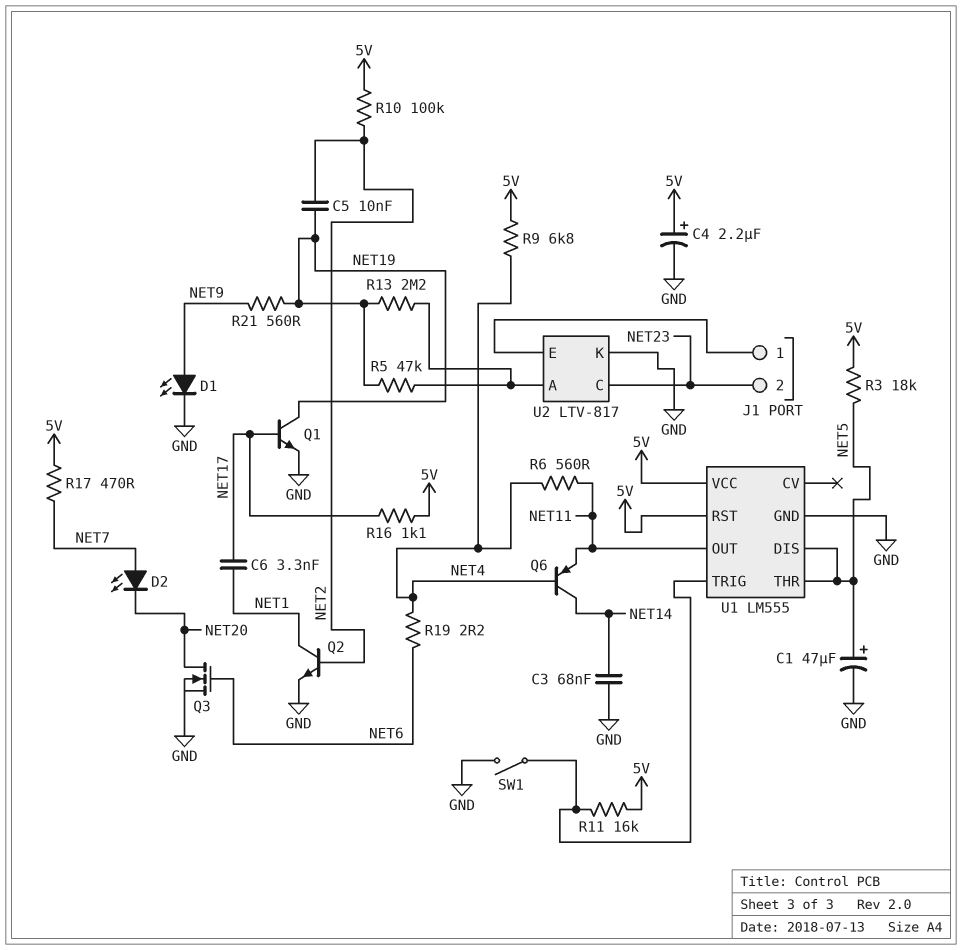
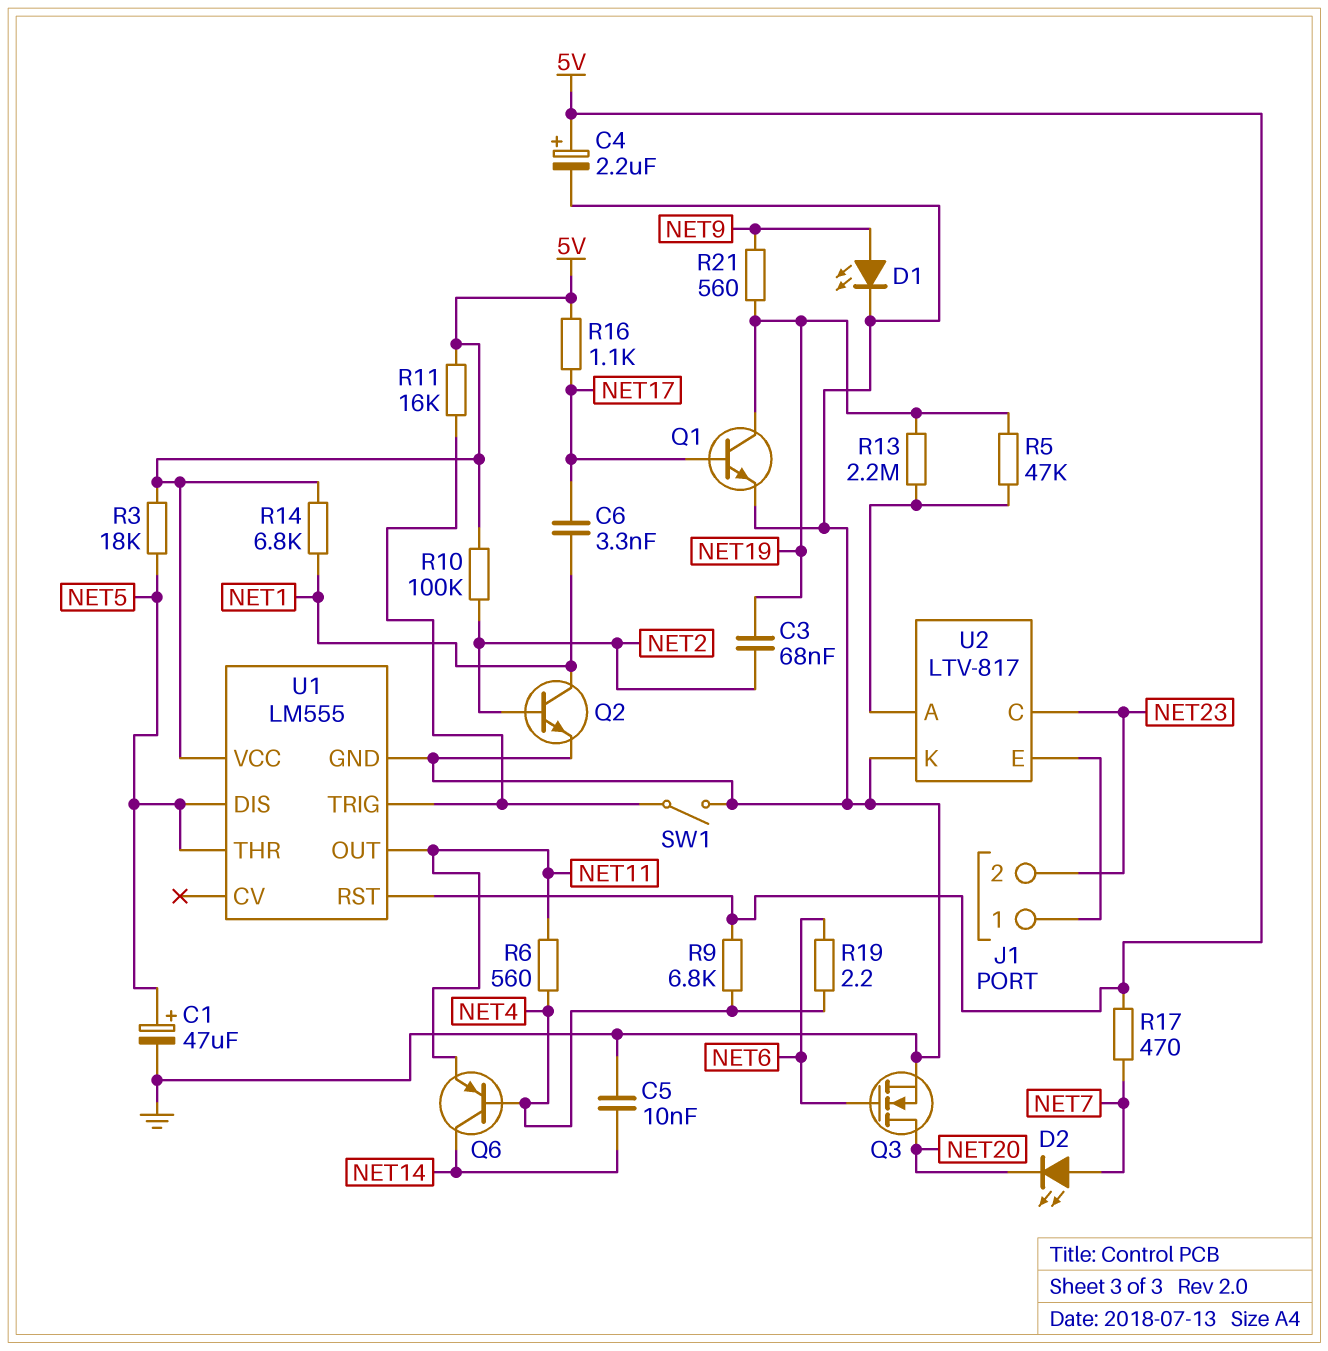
C3: 68nF (GND, NET14) -> 68nF (NET2, NET19)
C5: 10nF (NET2, NET19) -> 10nF (GND, NET14)
R14: none -> 6.8k (5V, NET1)

